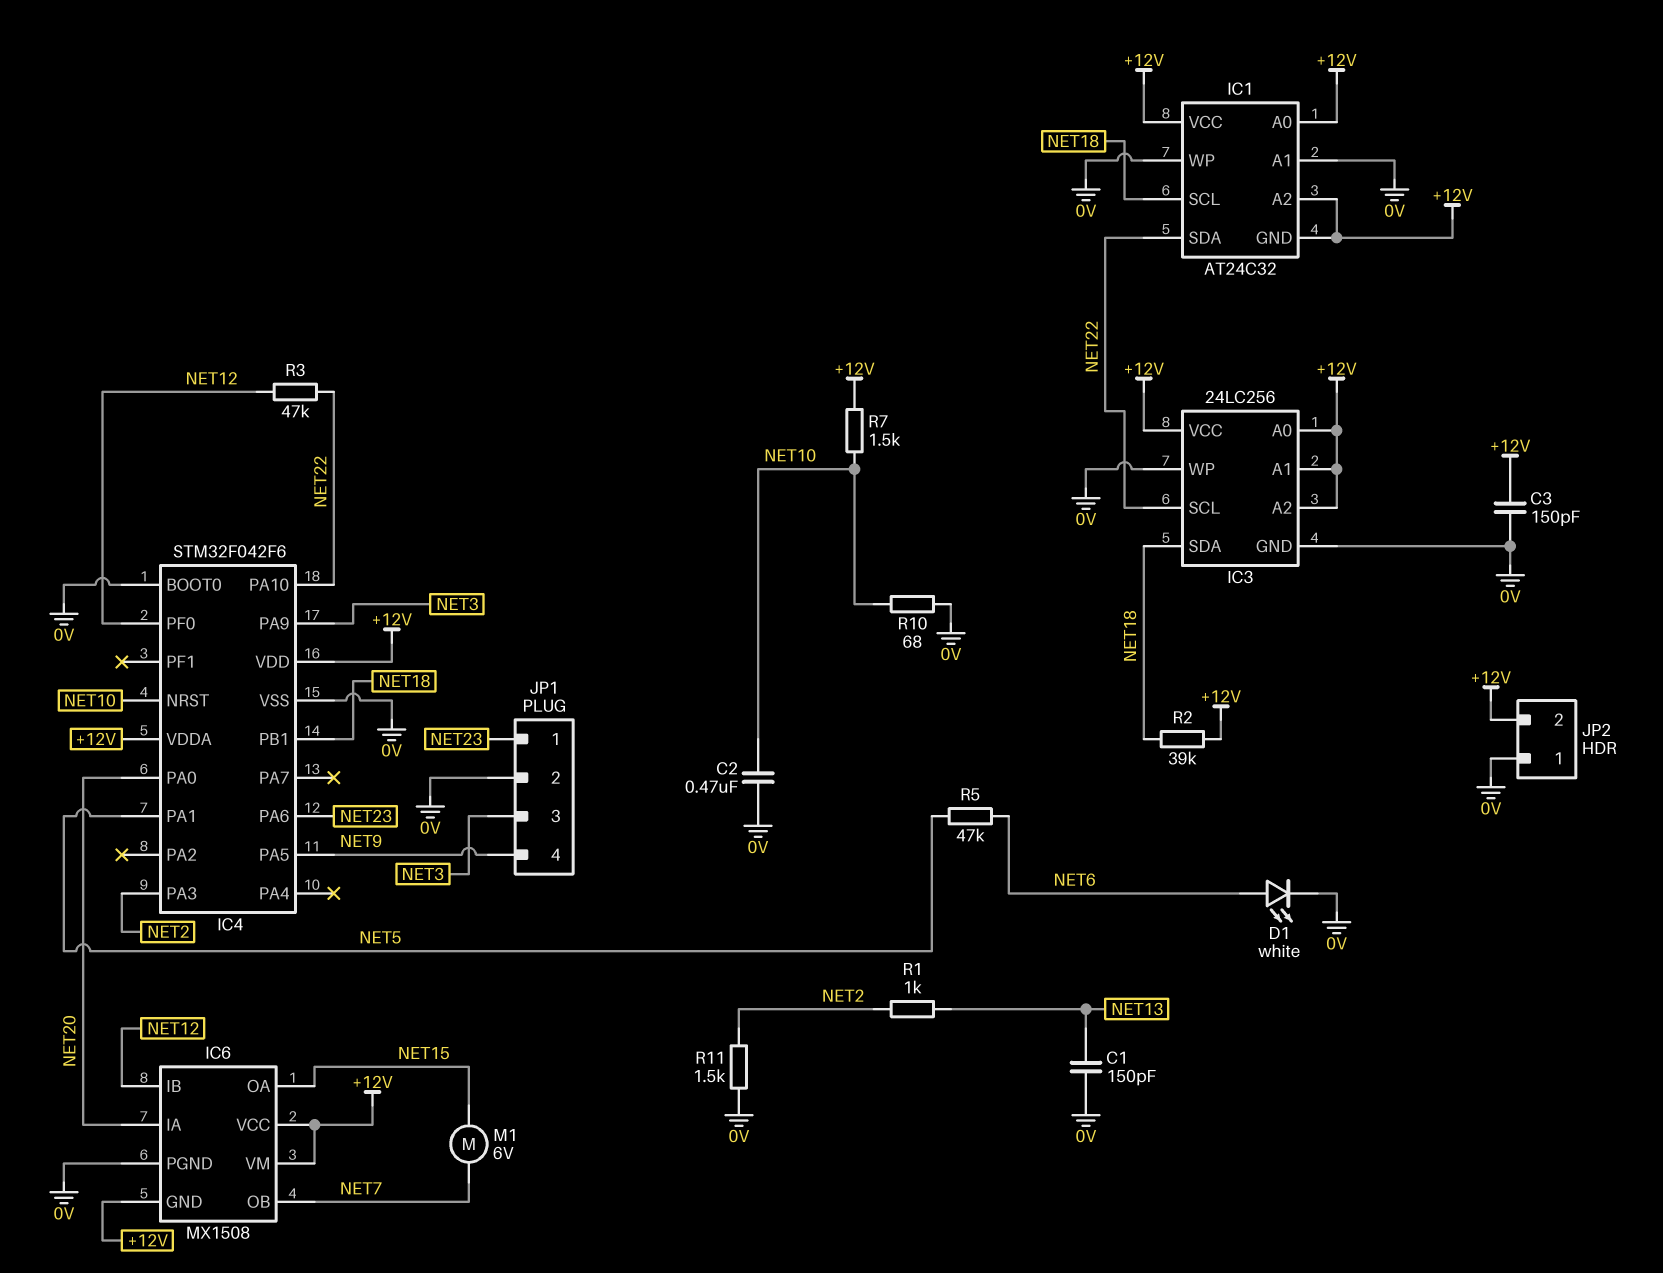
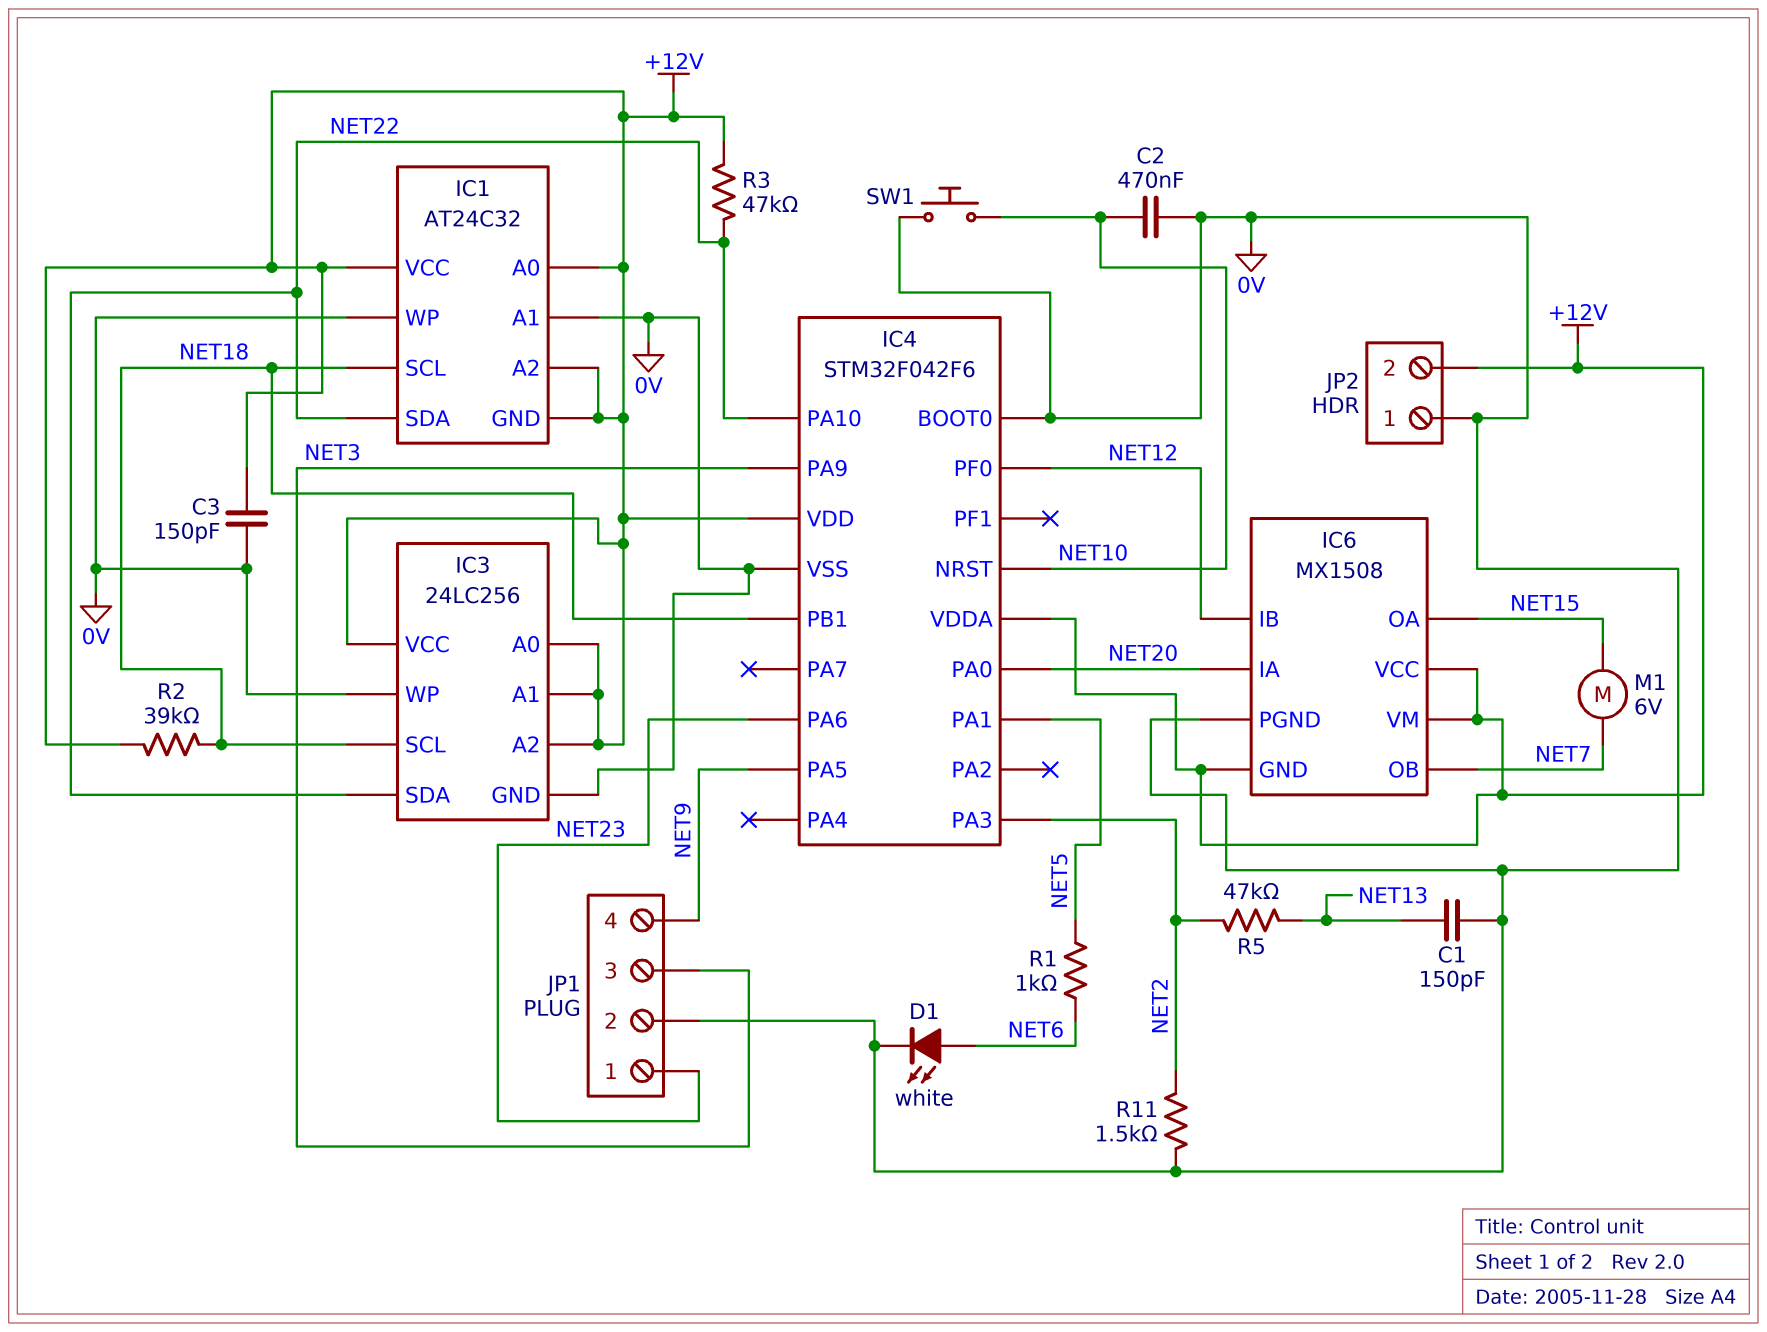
IC3 pin SCL: NET22 -> NET18
IC3 pin SDA: NET18 -> NET22
R1: 1k (NET2, NET13) -> 1k (NET5, NET6)
R3: 47k (NET12, NET22) -> 47k (+12V, NET22)
R5: 47k (NET5, NET6) -> 47k (NET2, NET13)
R7: 1.5k (+12V, NET10) -> none
R10: 68 (0V, NET10) -> none
SW1: none -> button (0V, NET10)

